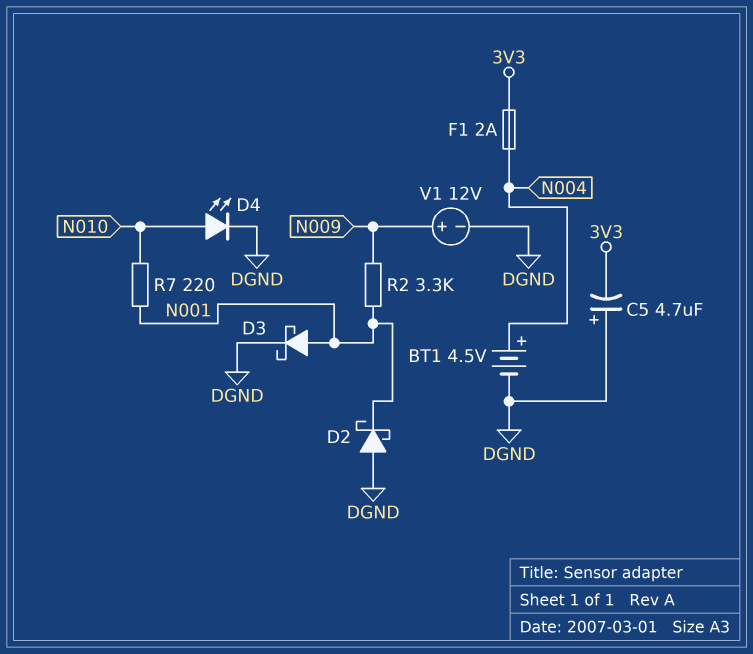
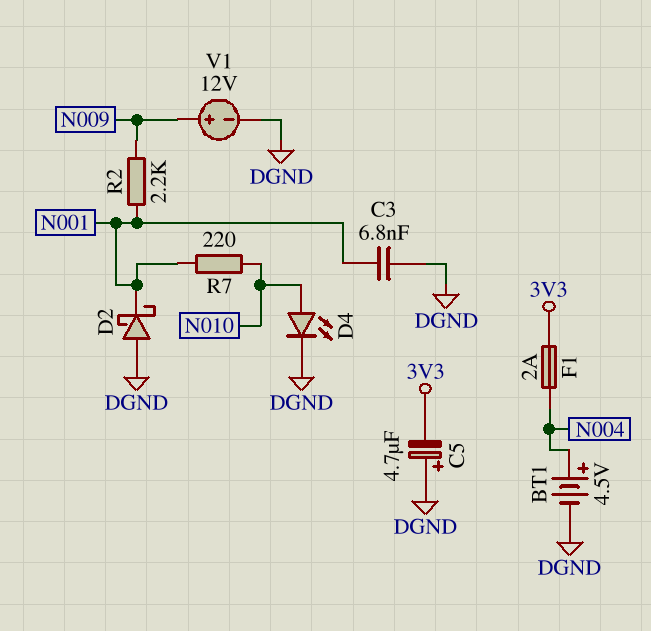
C3: none -> 6.8nF (DGND, N001)
D3: schottky (A N001, K DGND) -> none
R2: 3.3k (N001, N009) -> 2.2k (N001, N009)

